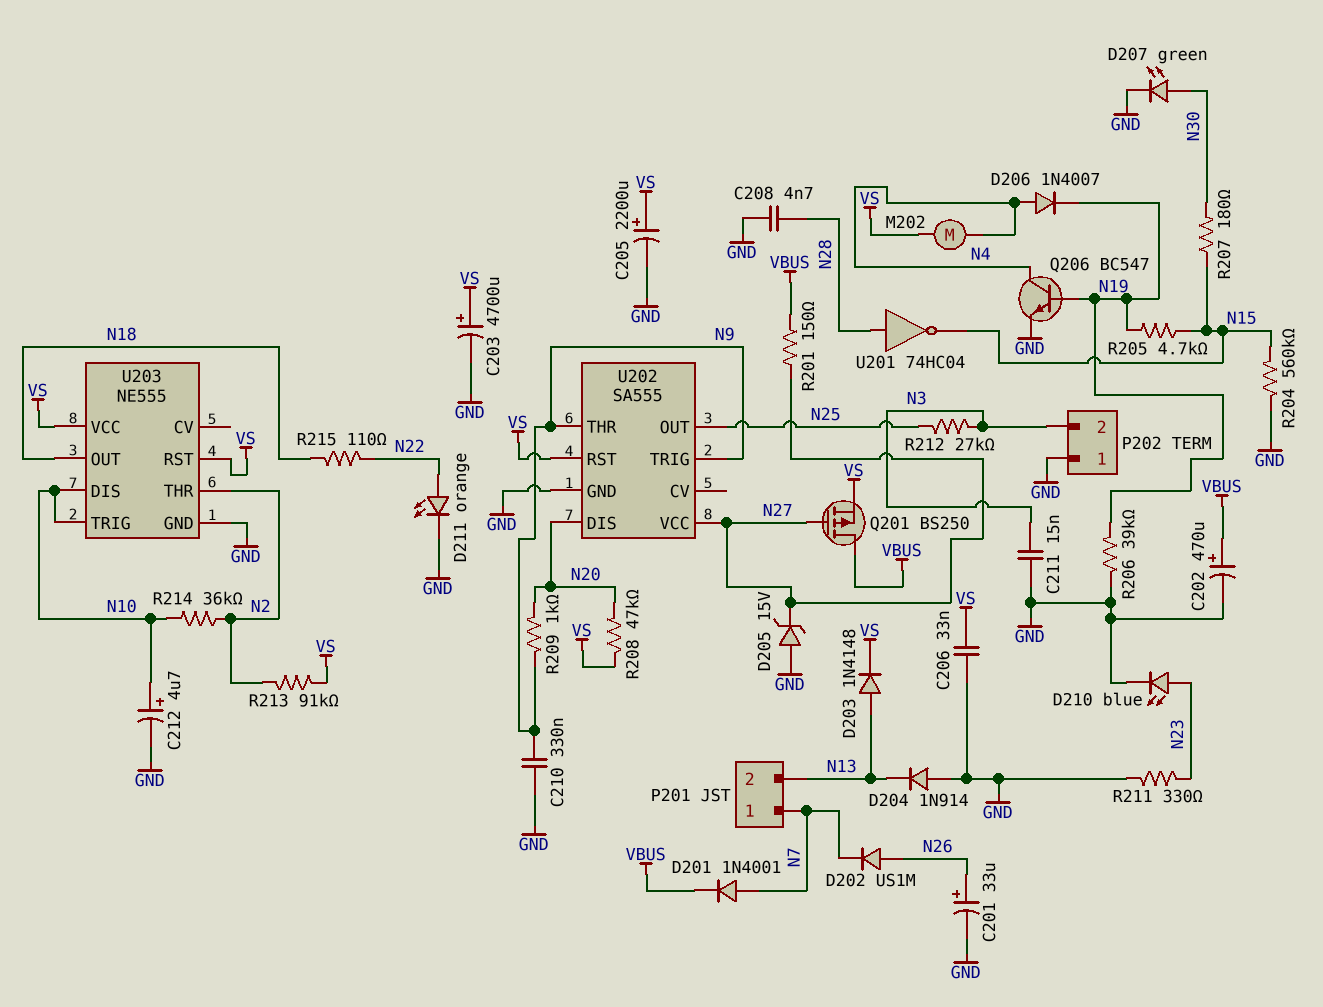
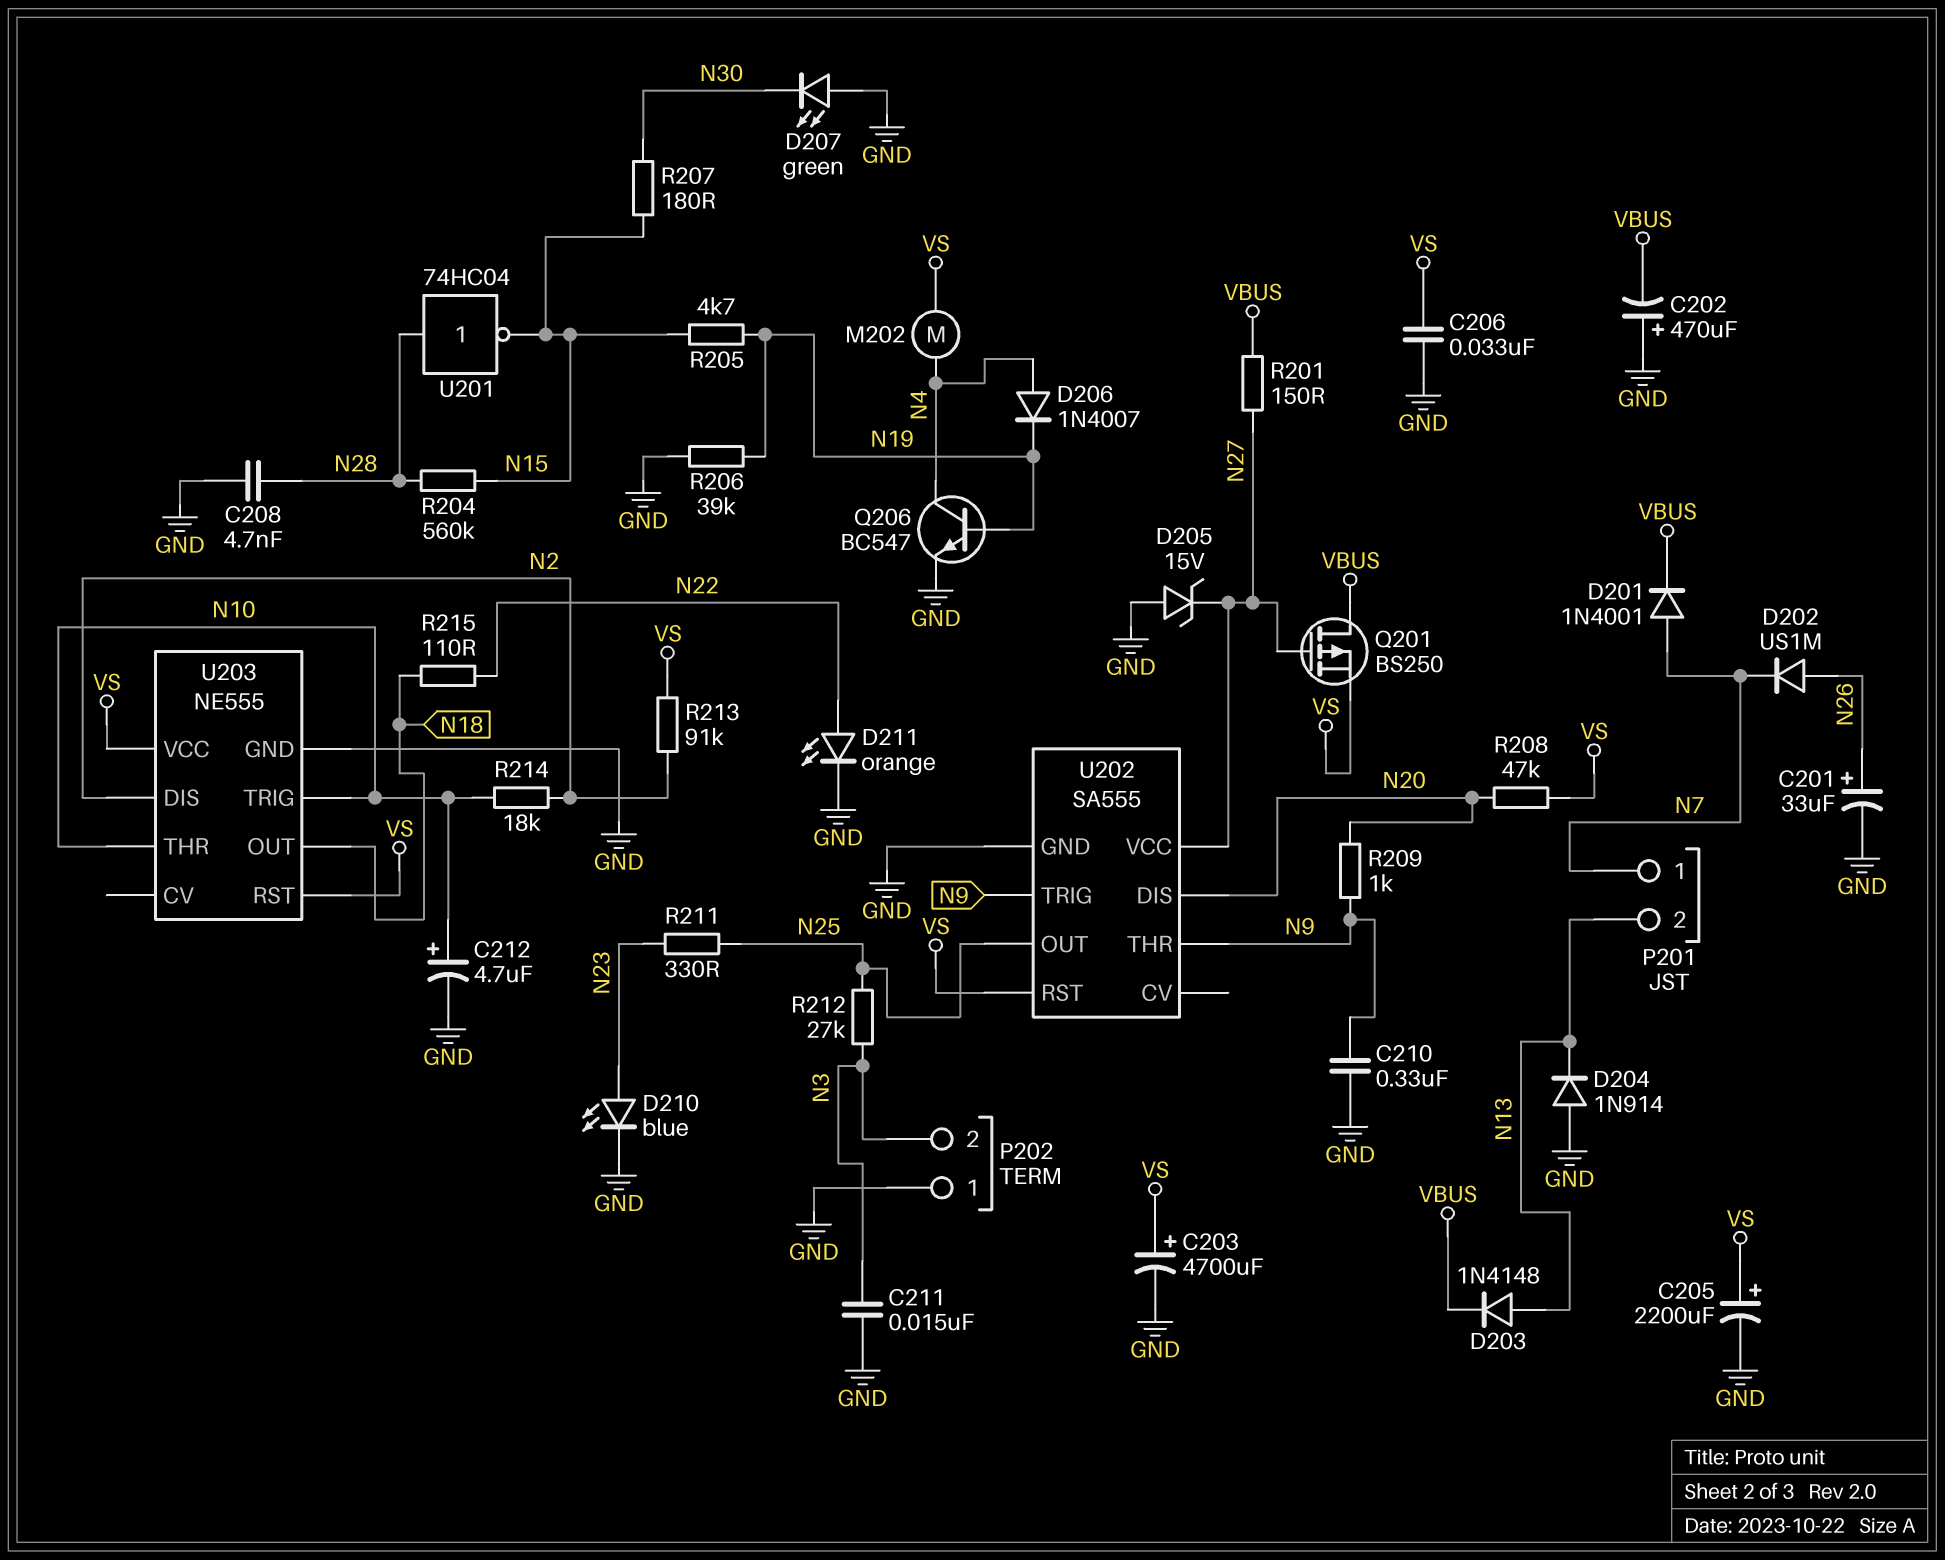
C202: 470uF (plus VBUS, minus GND) -> 470uF (plus GND, minus VBUS)
D203: diode 1N4148 (A N13, K VS) -> diode 1N4148 (A N13, K VBUS)
D207: LED green (A N30, K GND) -> LED green (A GND, K N30)
R204: 560k (GND, N15) -> 560k (N15, N28)
R211: 330 (GND, N23) -> 330 (N23, N25)
R214: 36k (N2, N10) -> 18k (N2, N10)
U203 pin DIS: N10 -> N2
U203 pin THR: N2 -> N10

